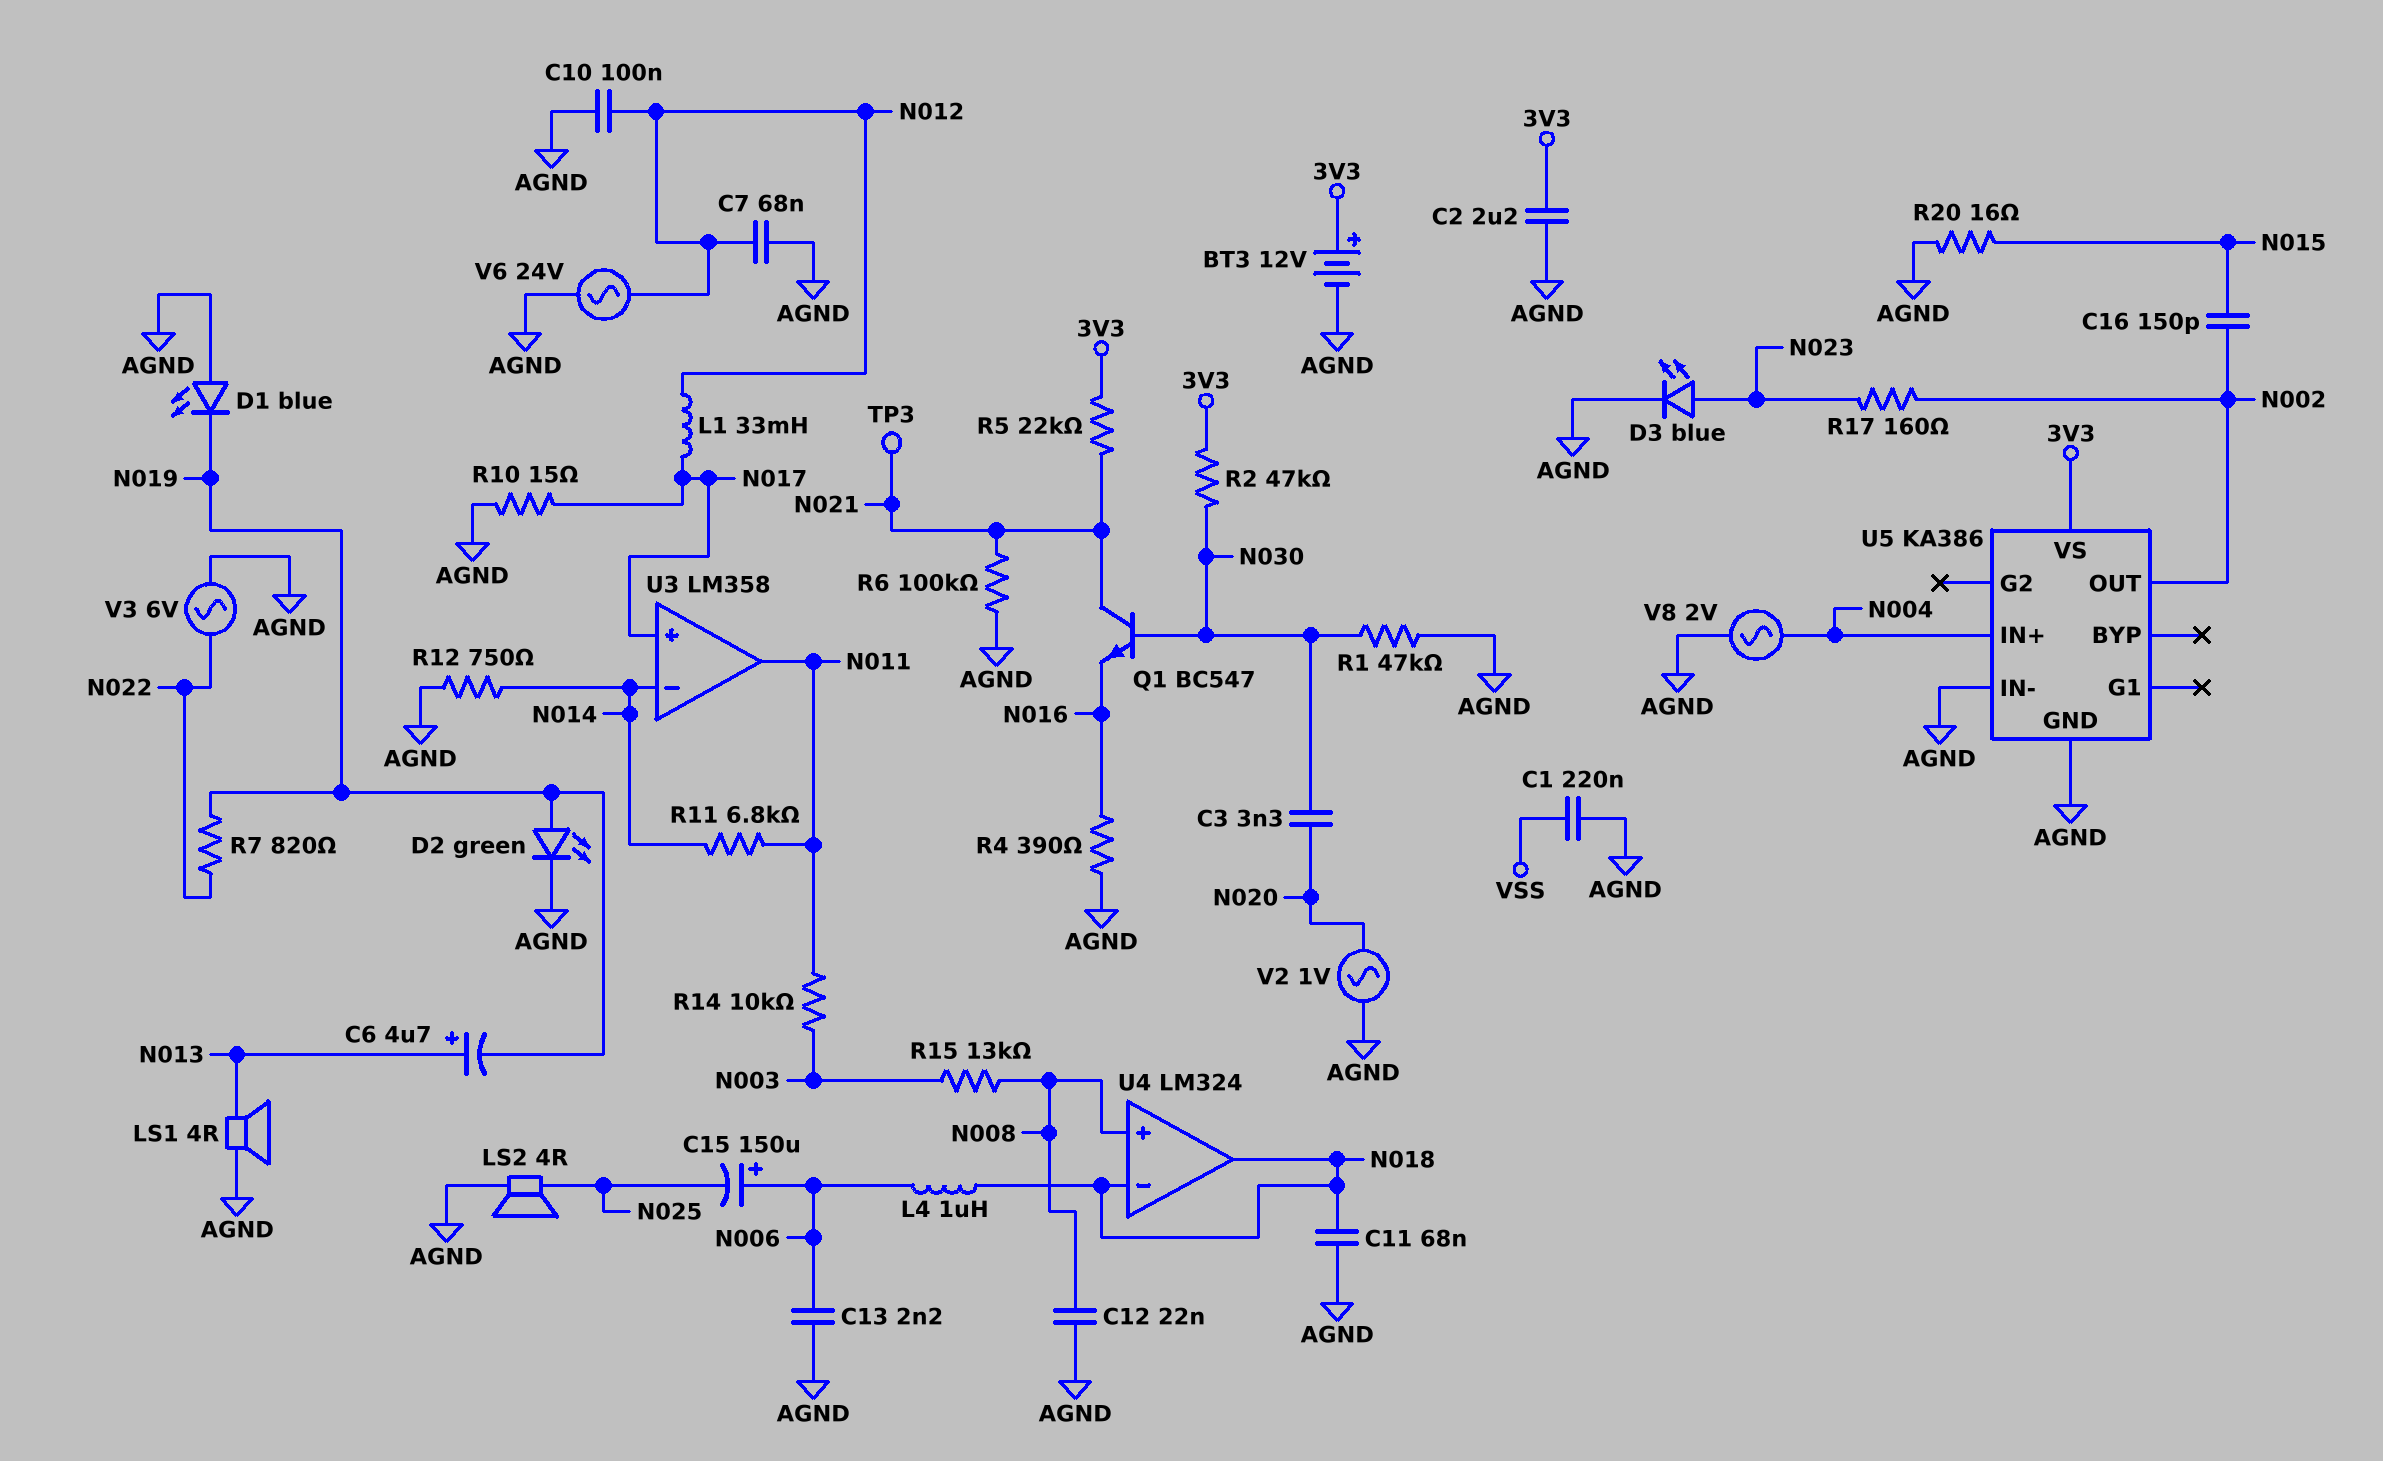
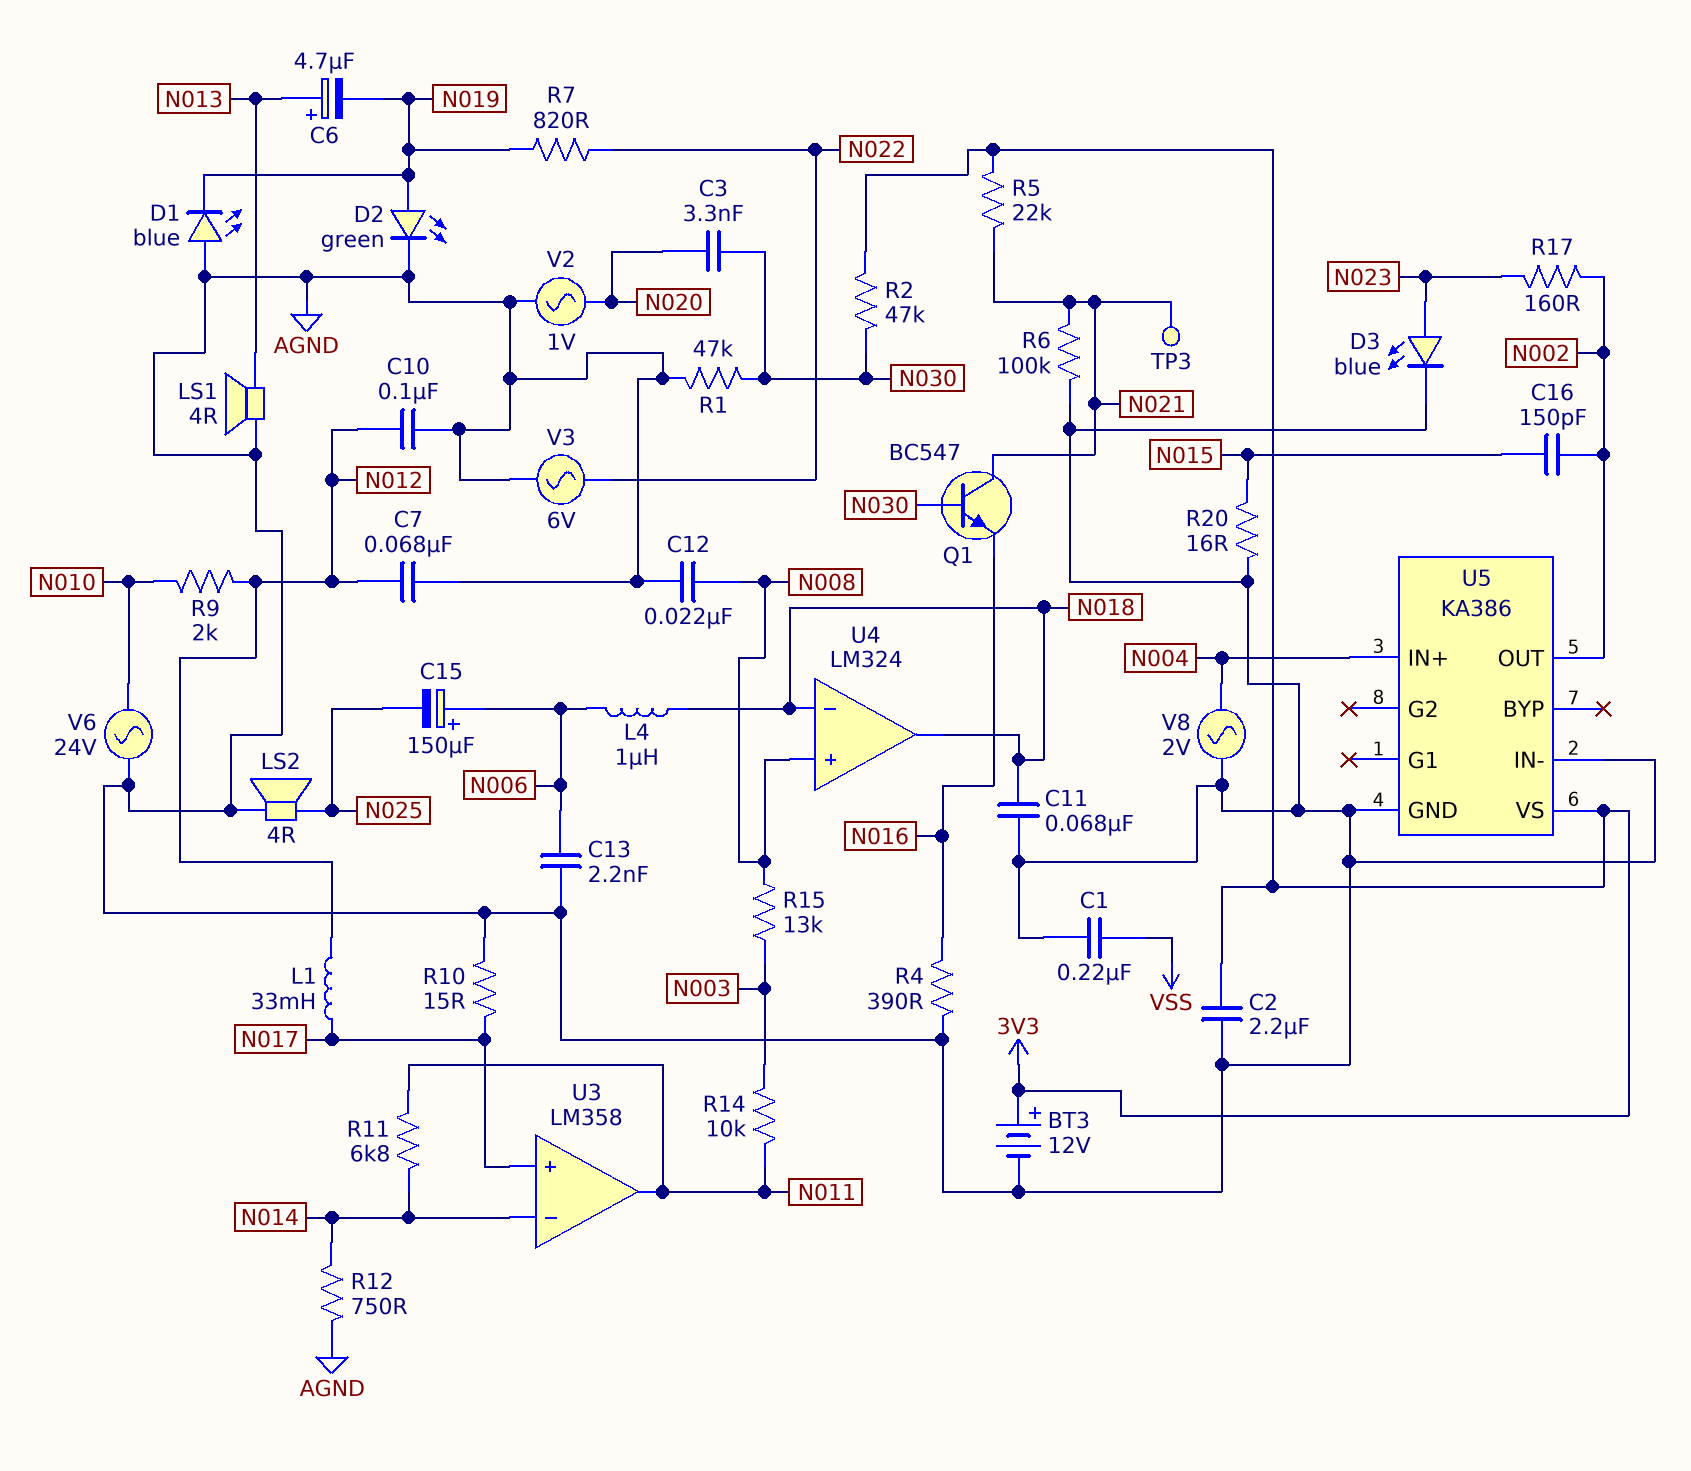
R9: none -> 2k (N010, N012)
V6: AC 24V (AGND, N012) -> AC 24V (AGND, N010)

